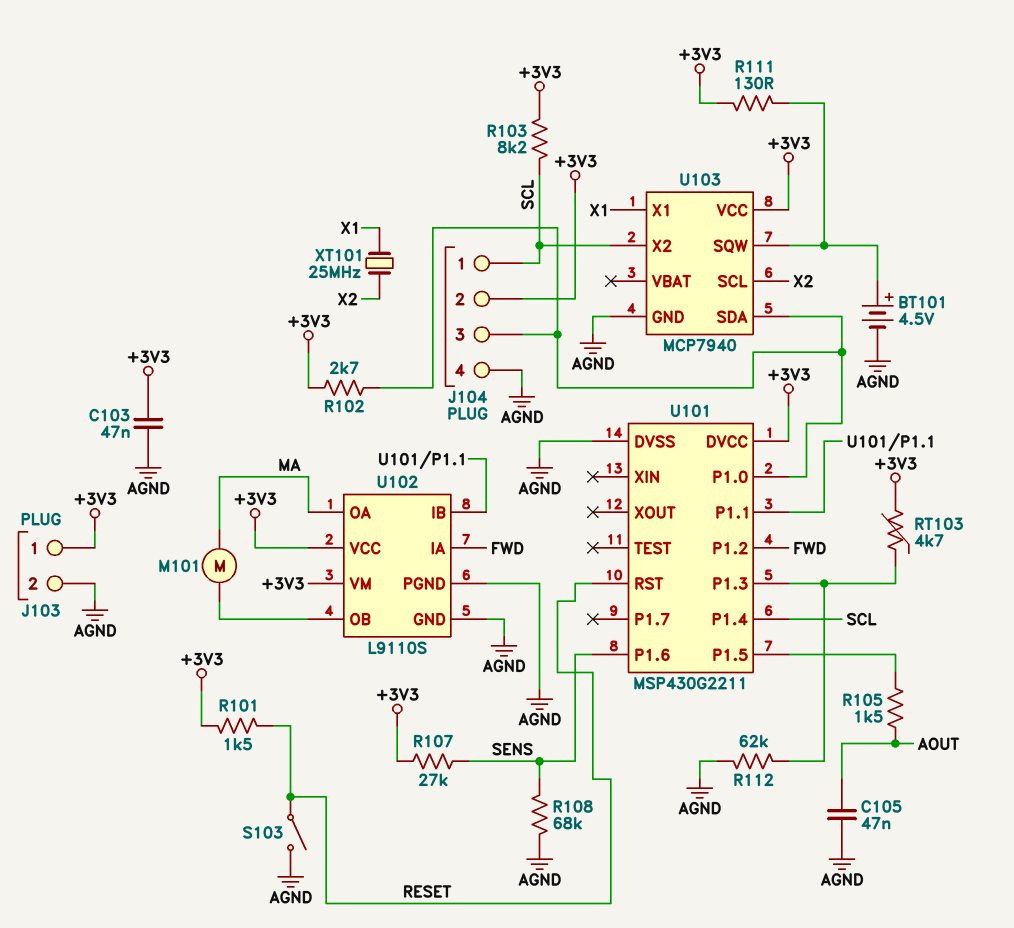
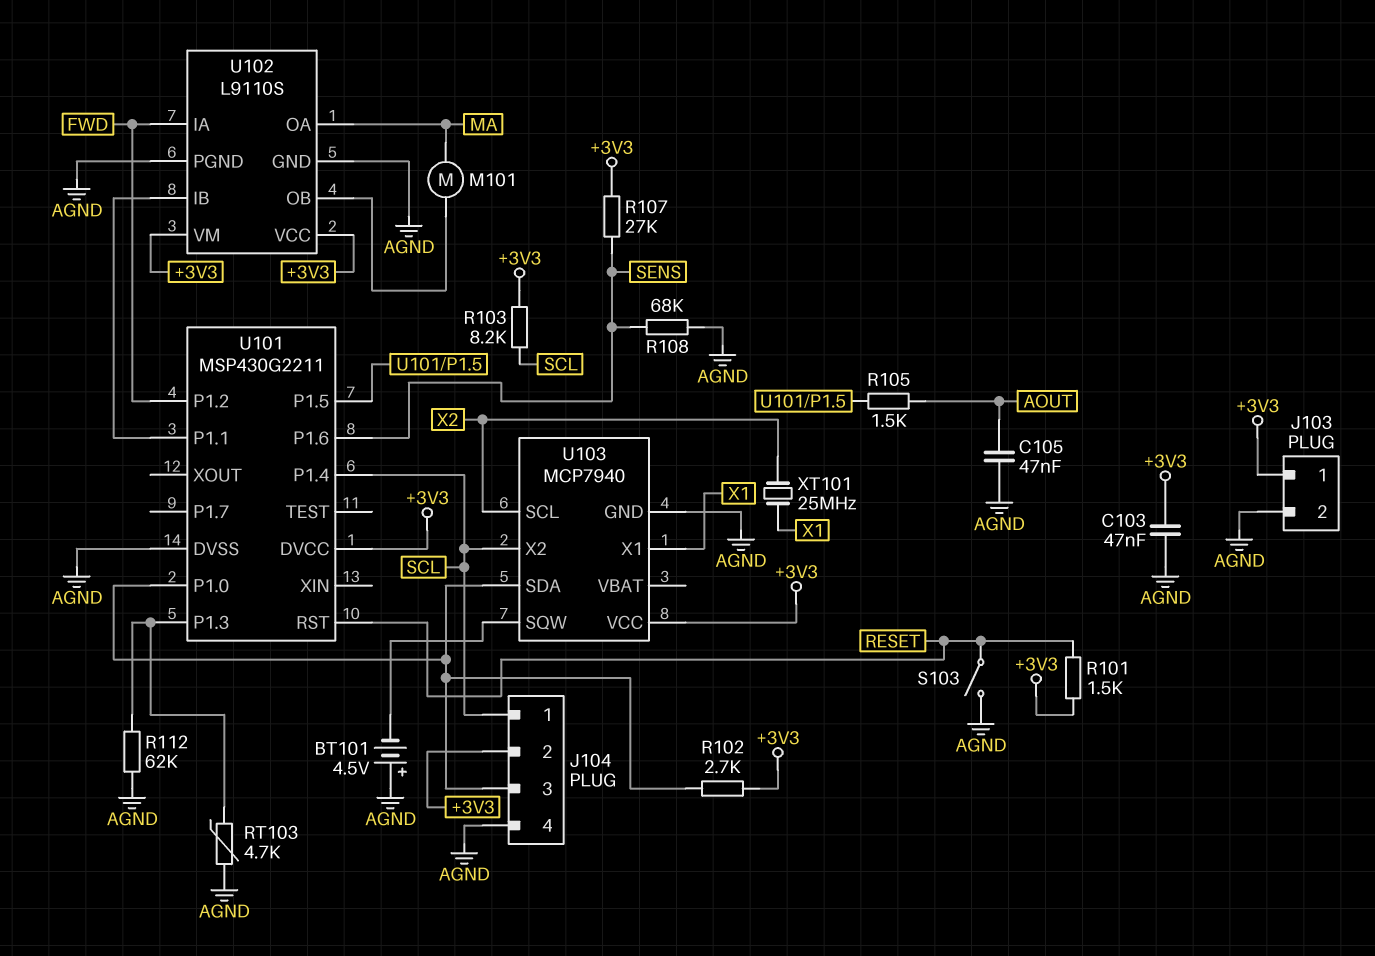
BT101: 4.5V (plus U103/SQW, minus AGND) -> 4.5V (plus AGND, minus U103/SQW)
R111: 130 (+3V3, U103/SQW) -> none
RT103: 4.7k (+3V3, U101/P1.3) -> 4.7k (AGND, U101/P1.3)

